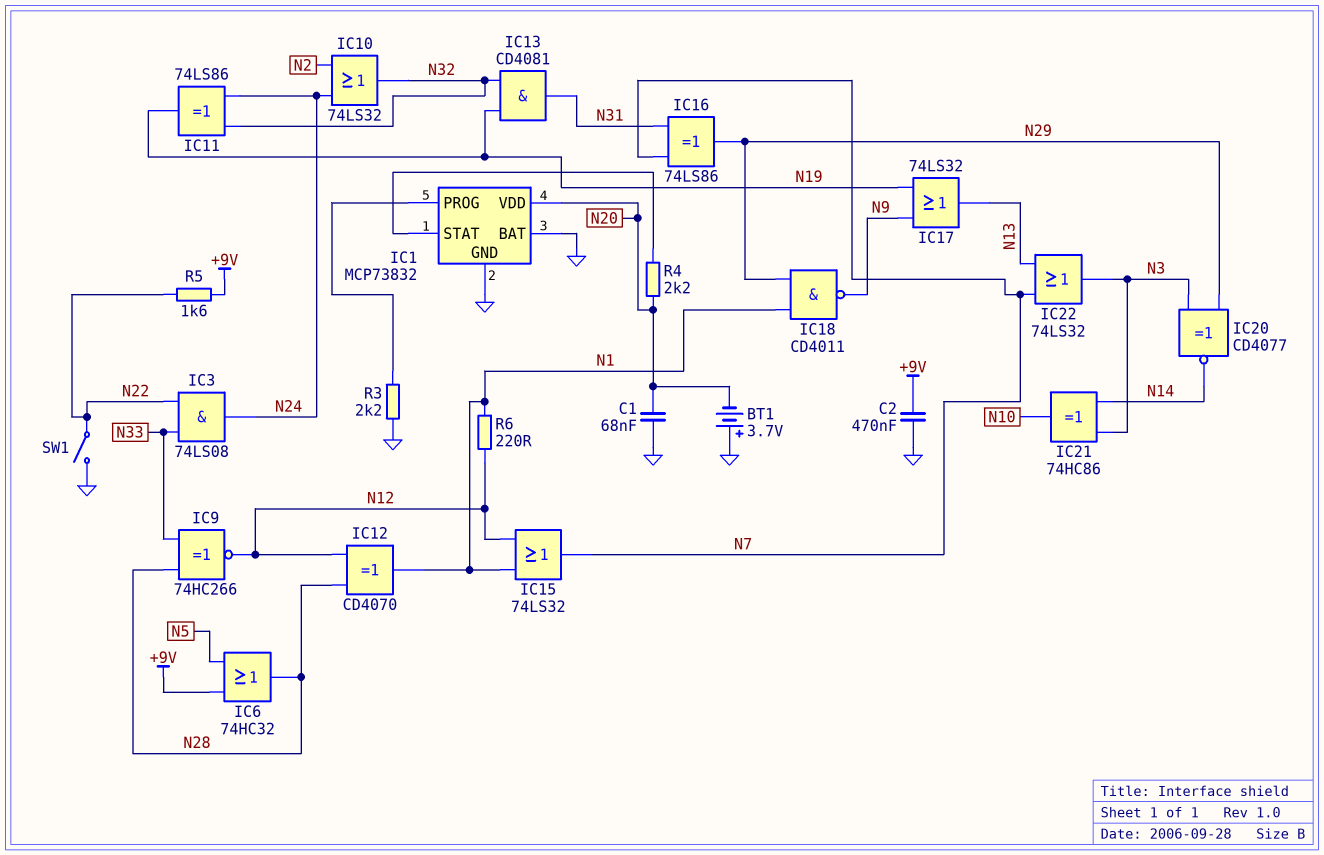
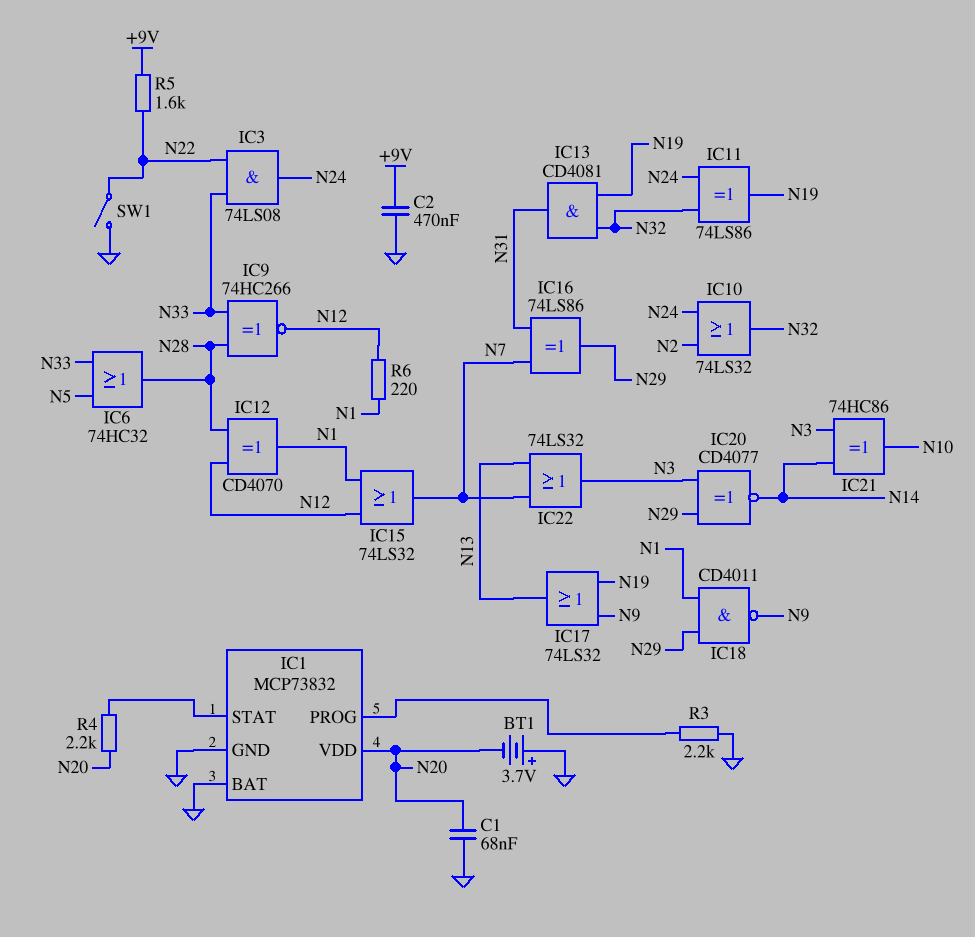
IC6: OR 74HC32 (in +9V, in N5, out N28) -> OR 74HC32 (in N5, in N33, out N28)

